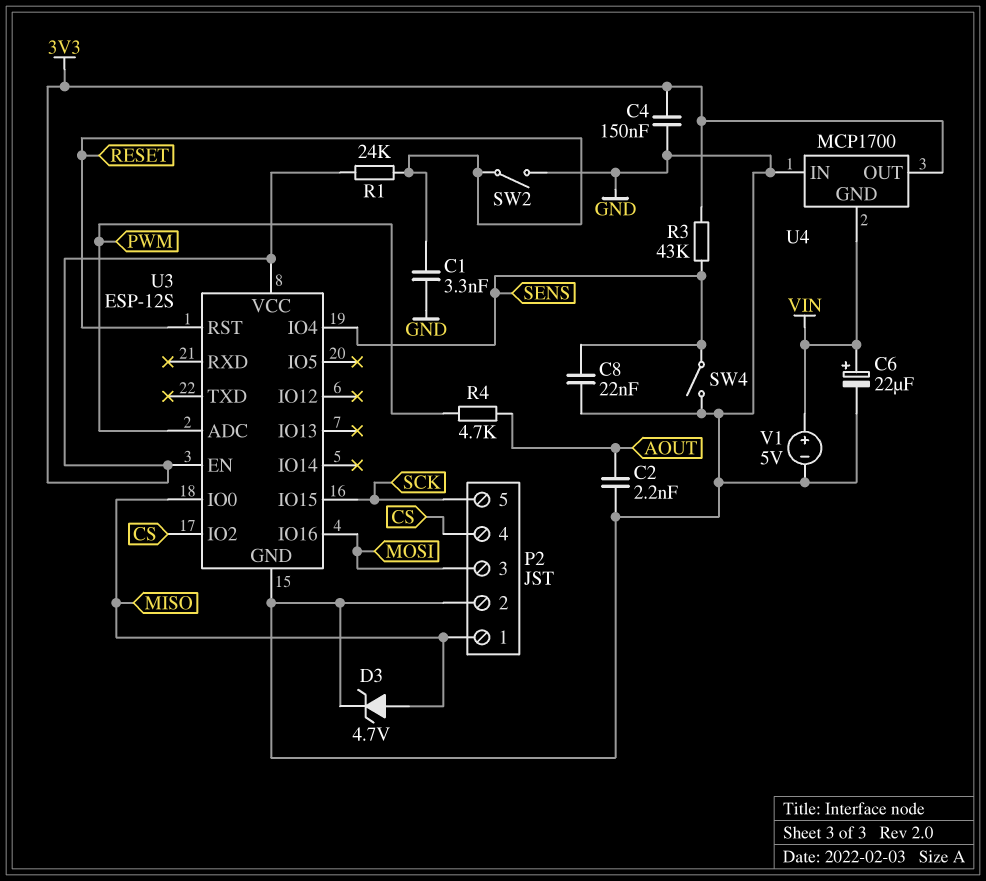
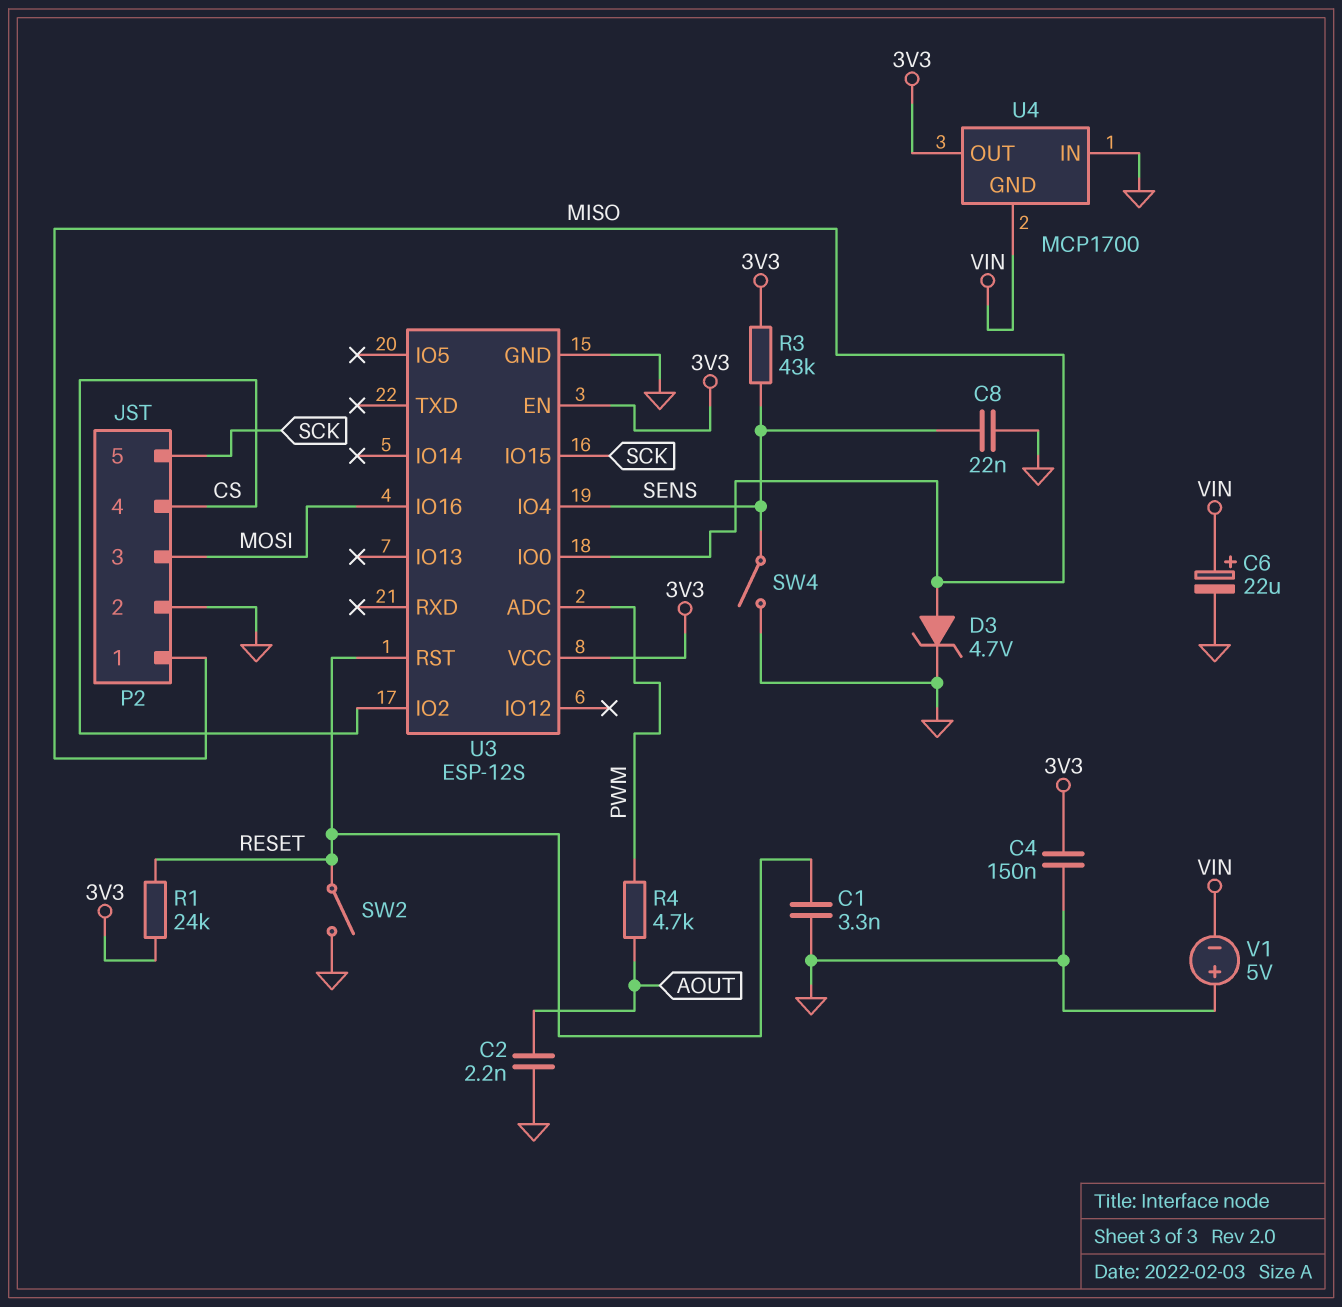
V1: 5V (plus VIN, minus GND) -> 5V (plus GND, minus VIN)

